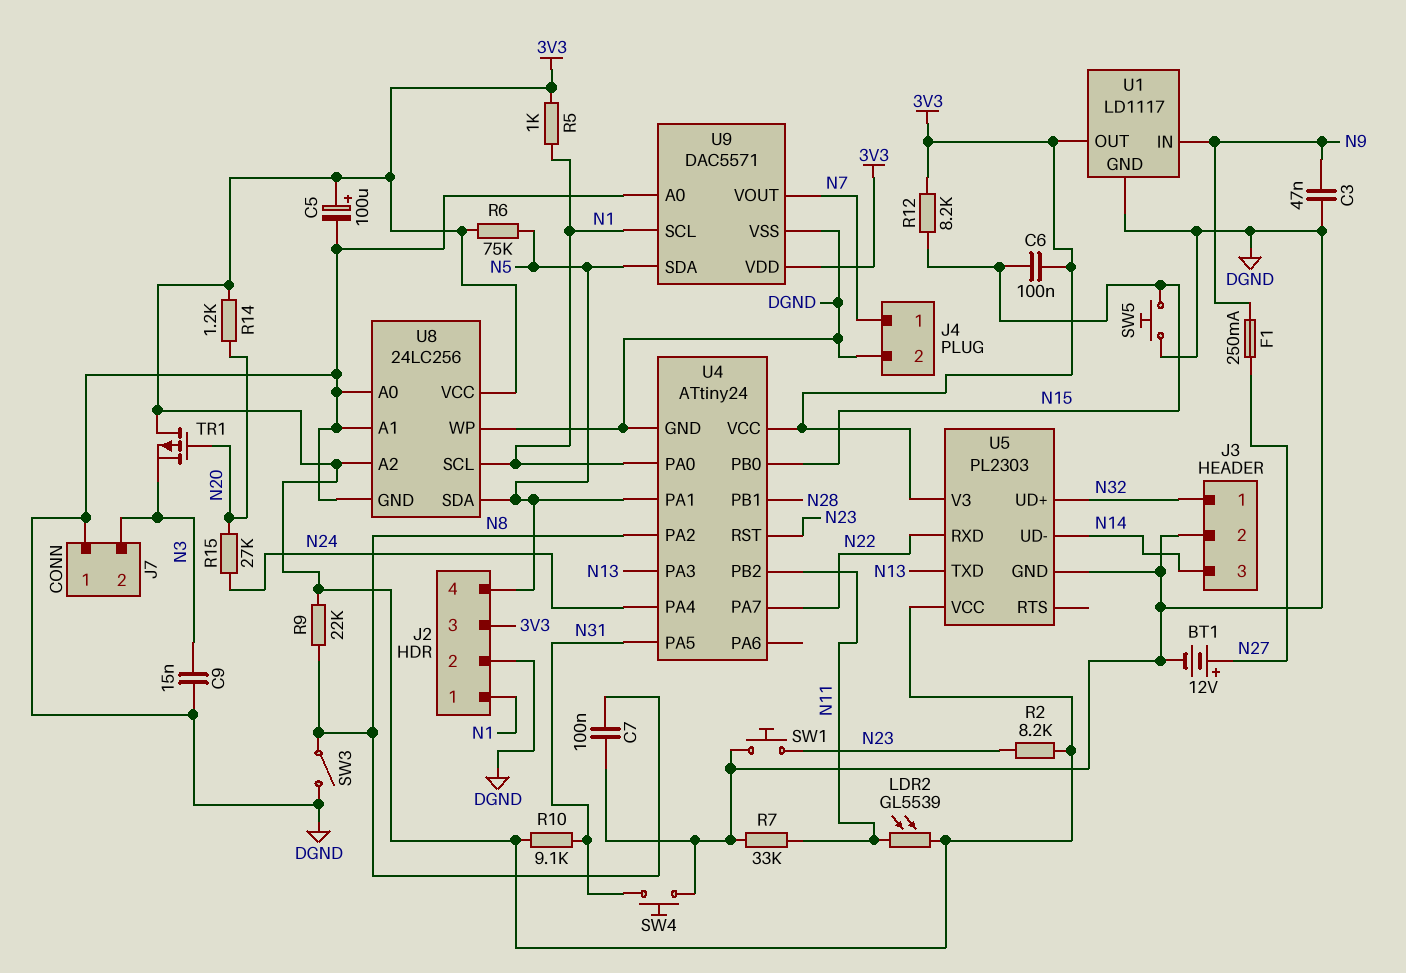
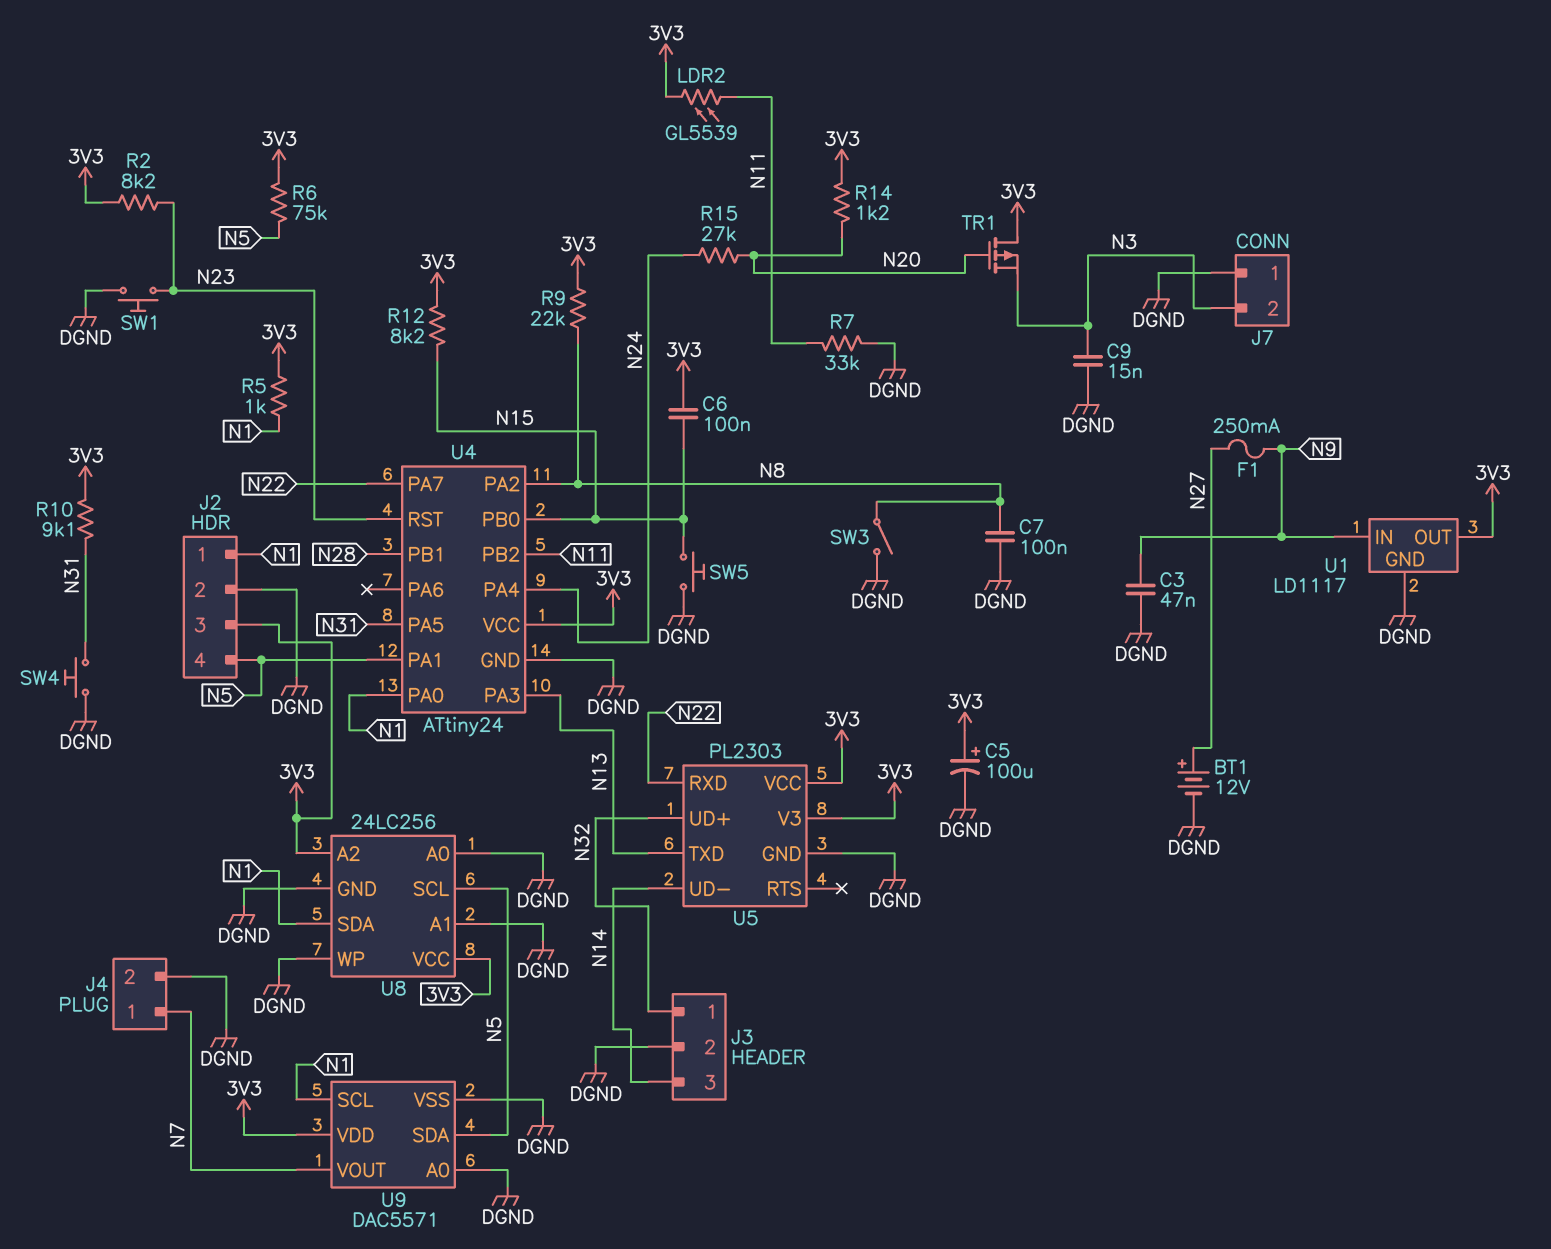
U8 pin SCL: N1 -> N5
U8 pin SDA: N5 -> N1

